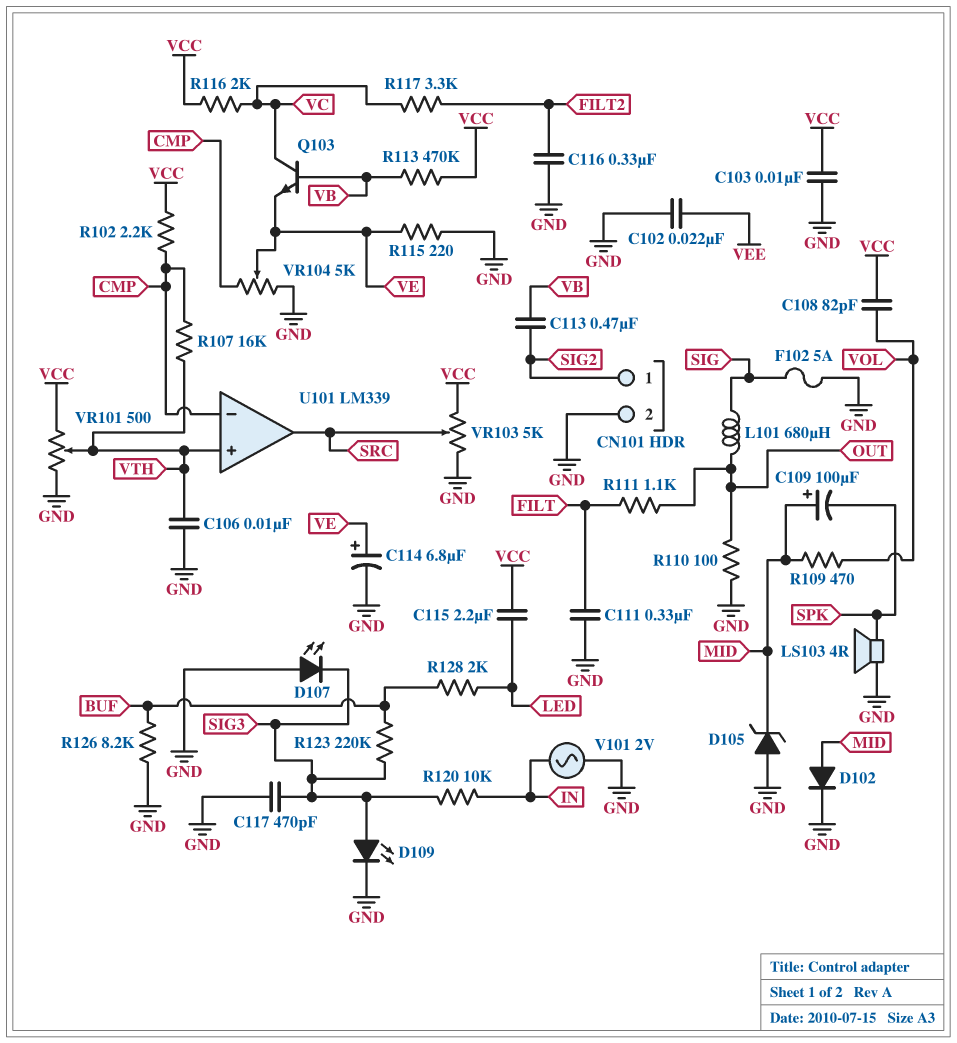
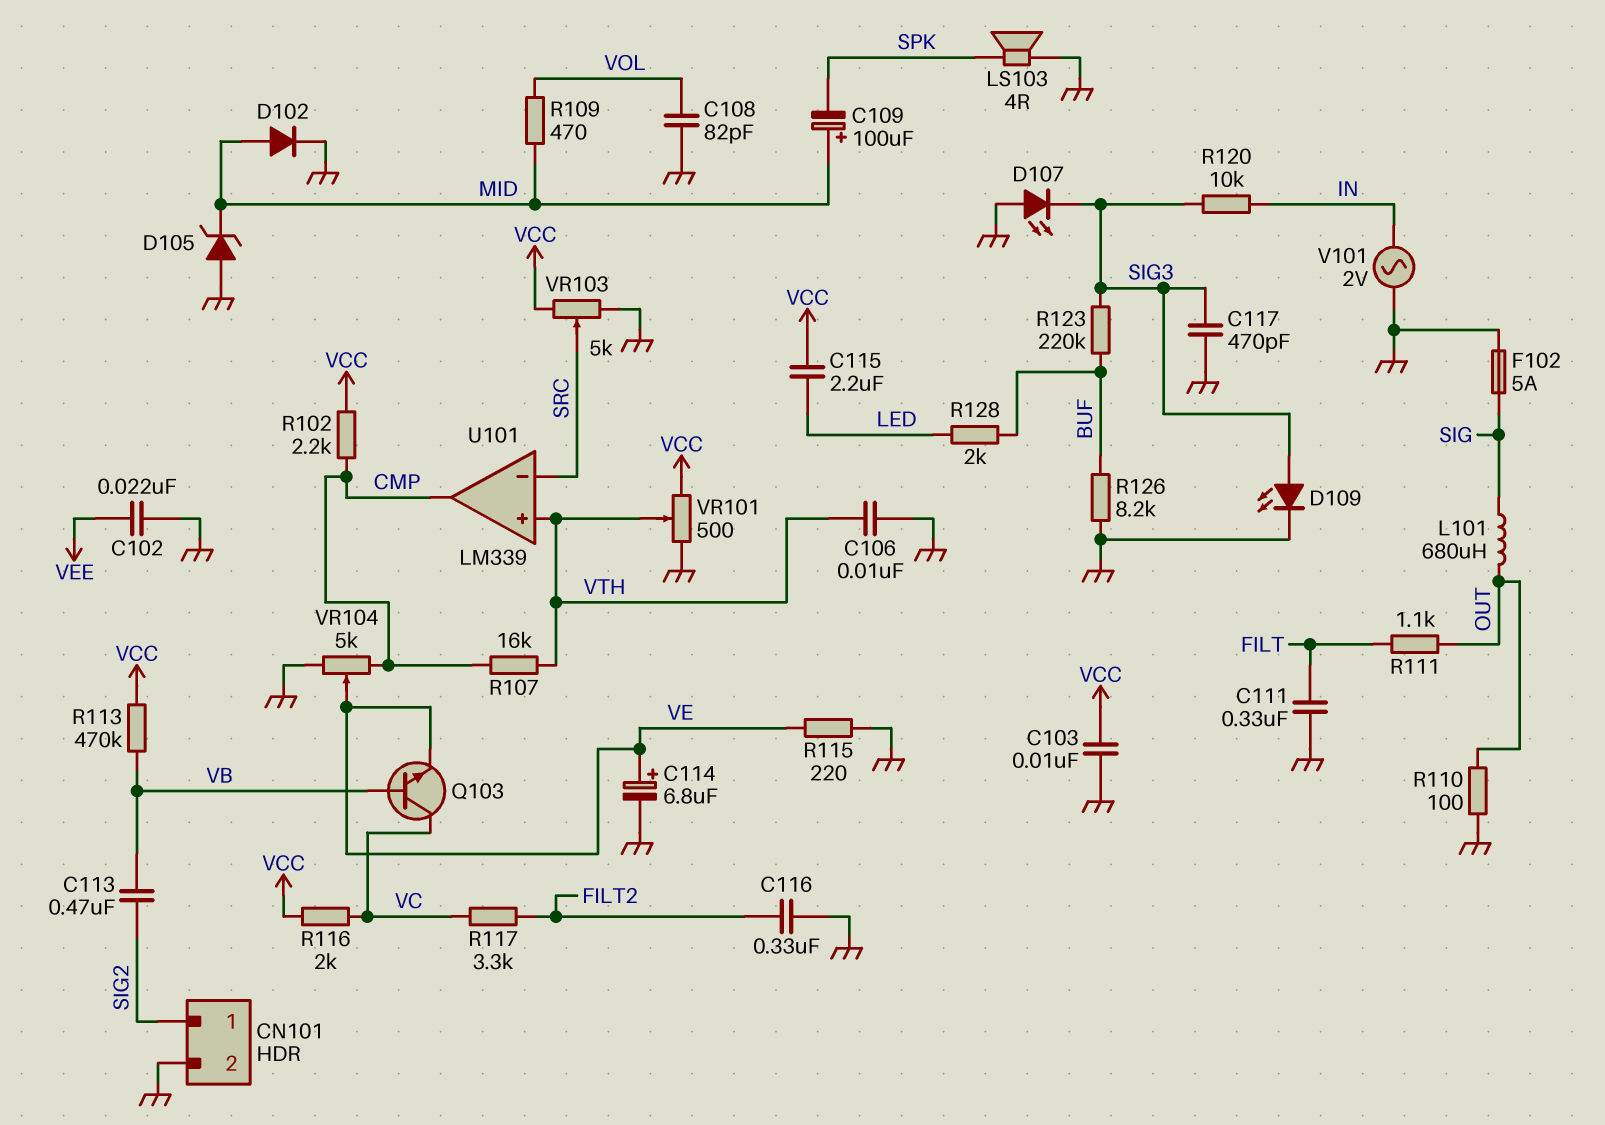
C108: 82pF (VCC, VOL) -> 82pF (GND, VOL)
U101 pin in-: CMP -> SRC
U101 pin out: SRC -> CMP

